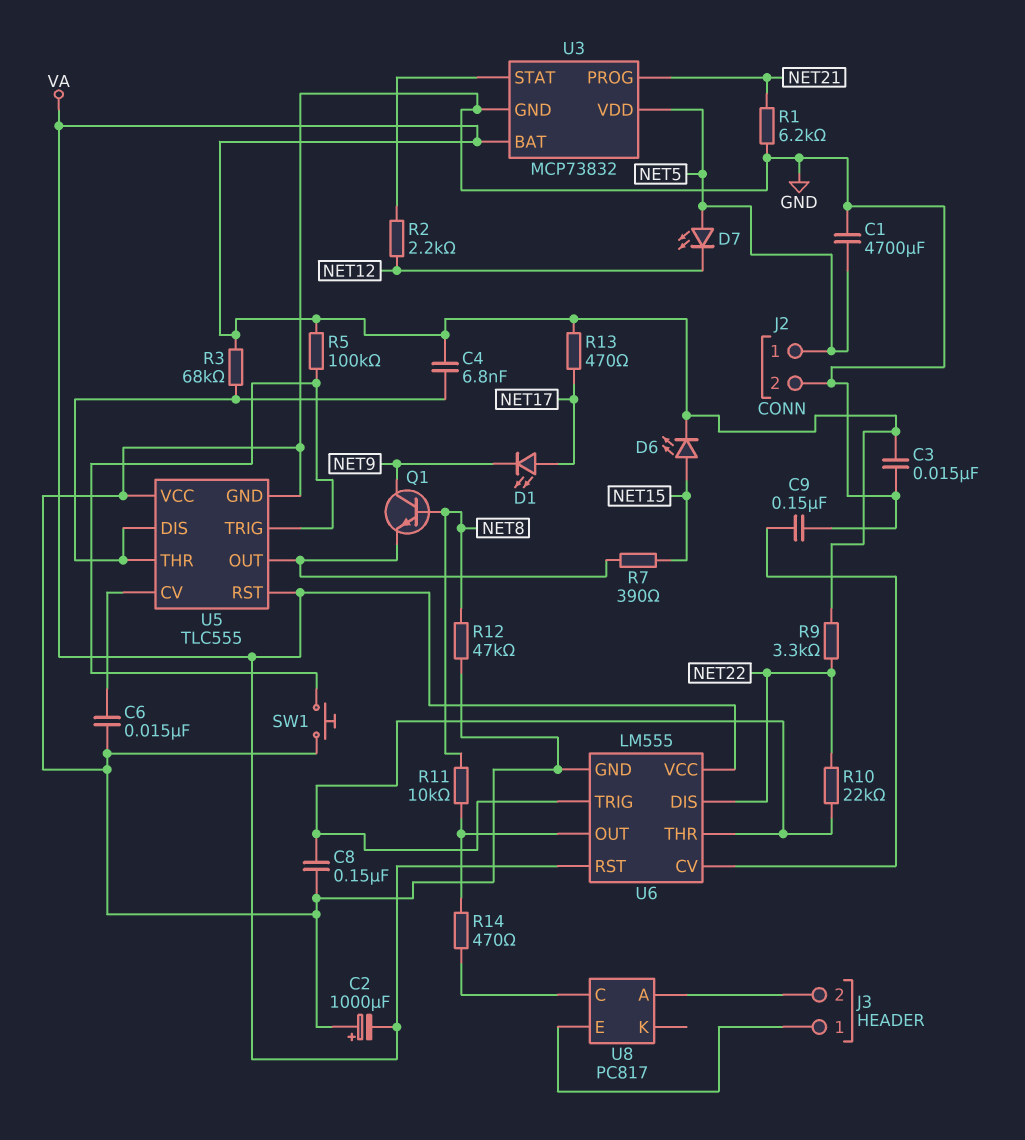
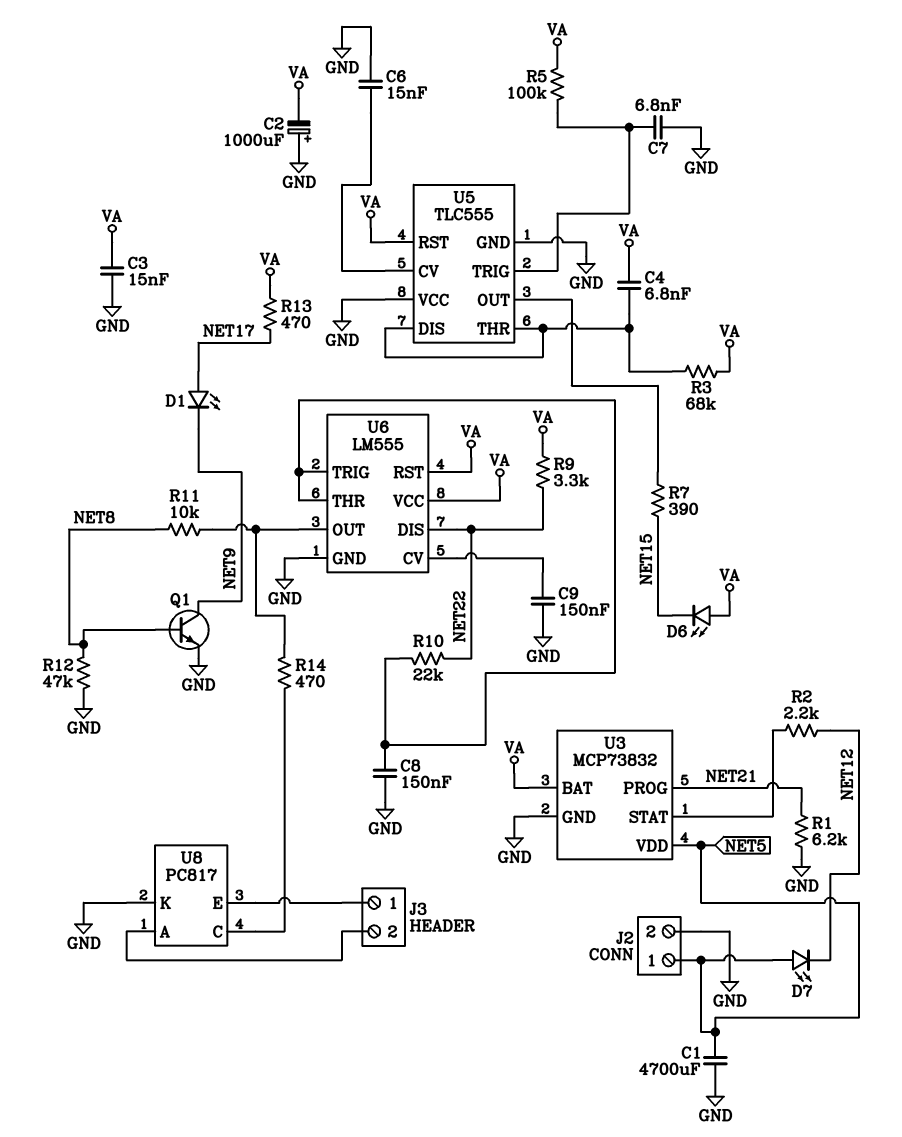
C7: none -> 6.8nF (GND, U5/TRIG)
D6: LED (A NET15, K VA) -> LED (A VA, K NET15)
Q1: NPN (B NET8, C NET9, E U5/OUT) -> NPN (B NET8, C NET9, E GND)
SW1: button (GND, U5/TRIG) -> none
U8 pin K: none -> GND

